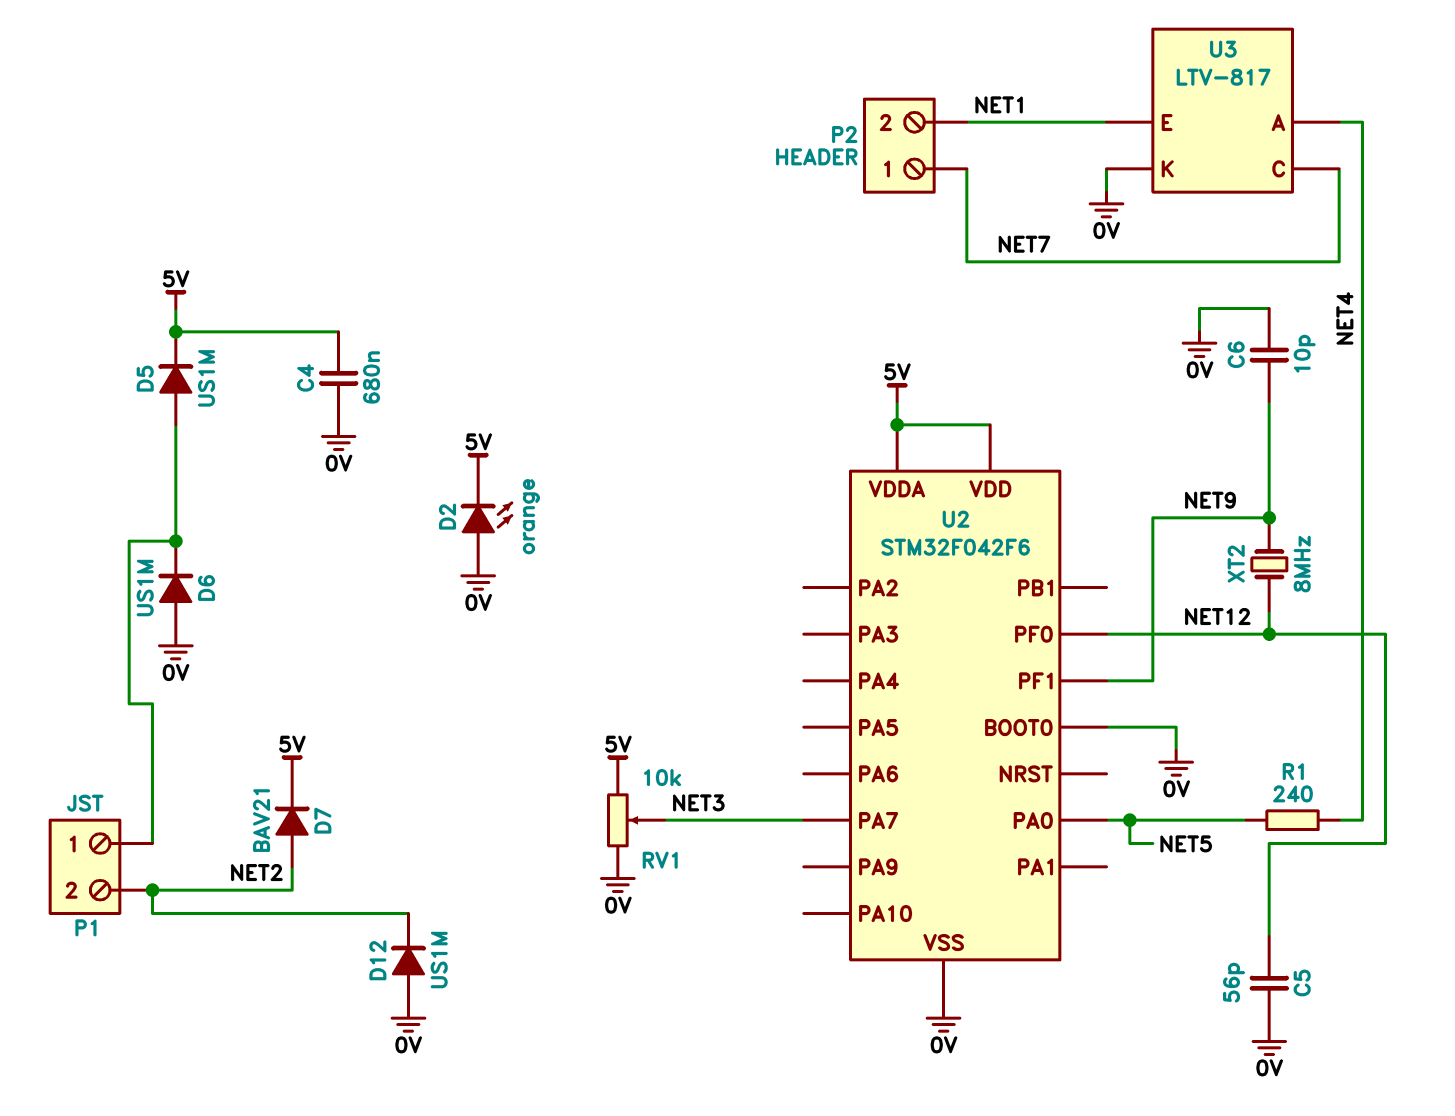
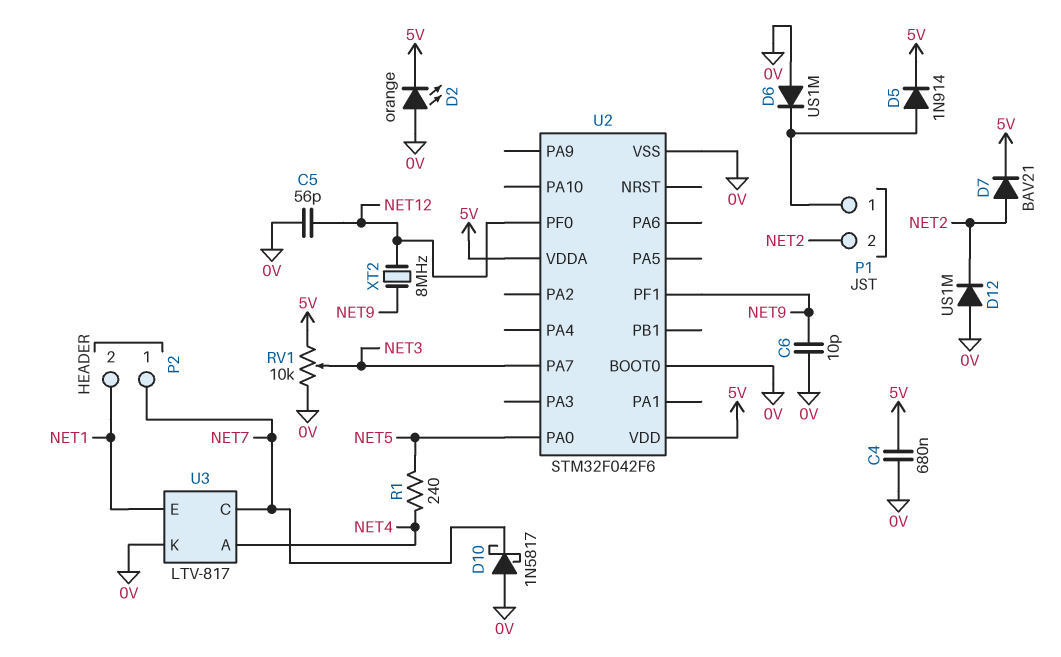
D5: diode US1M (A P1/1, K 5V) -> diode 1N914 (A P1/1, K 5V)
D10: none -> schottky 1N5817 (A 0V, K NET7)

